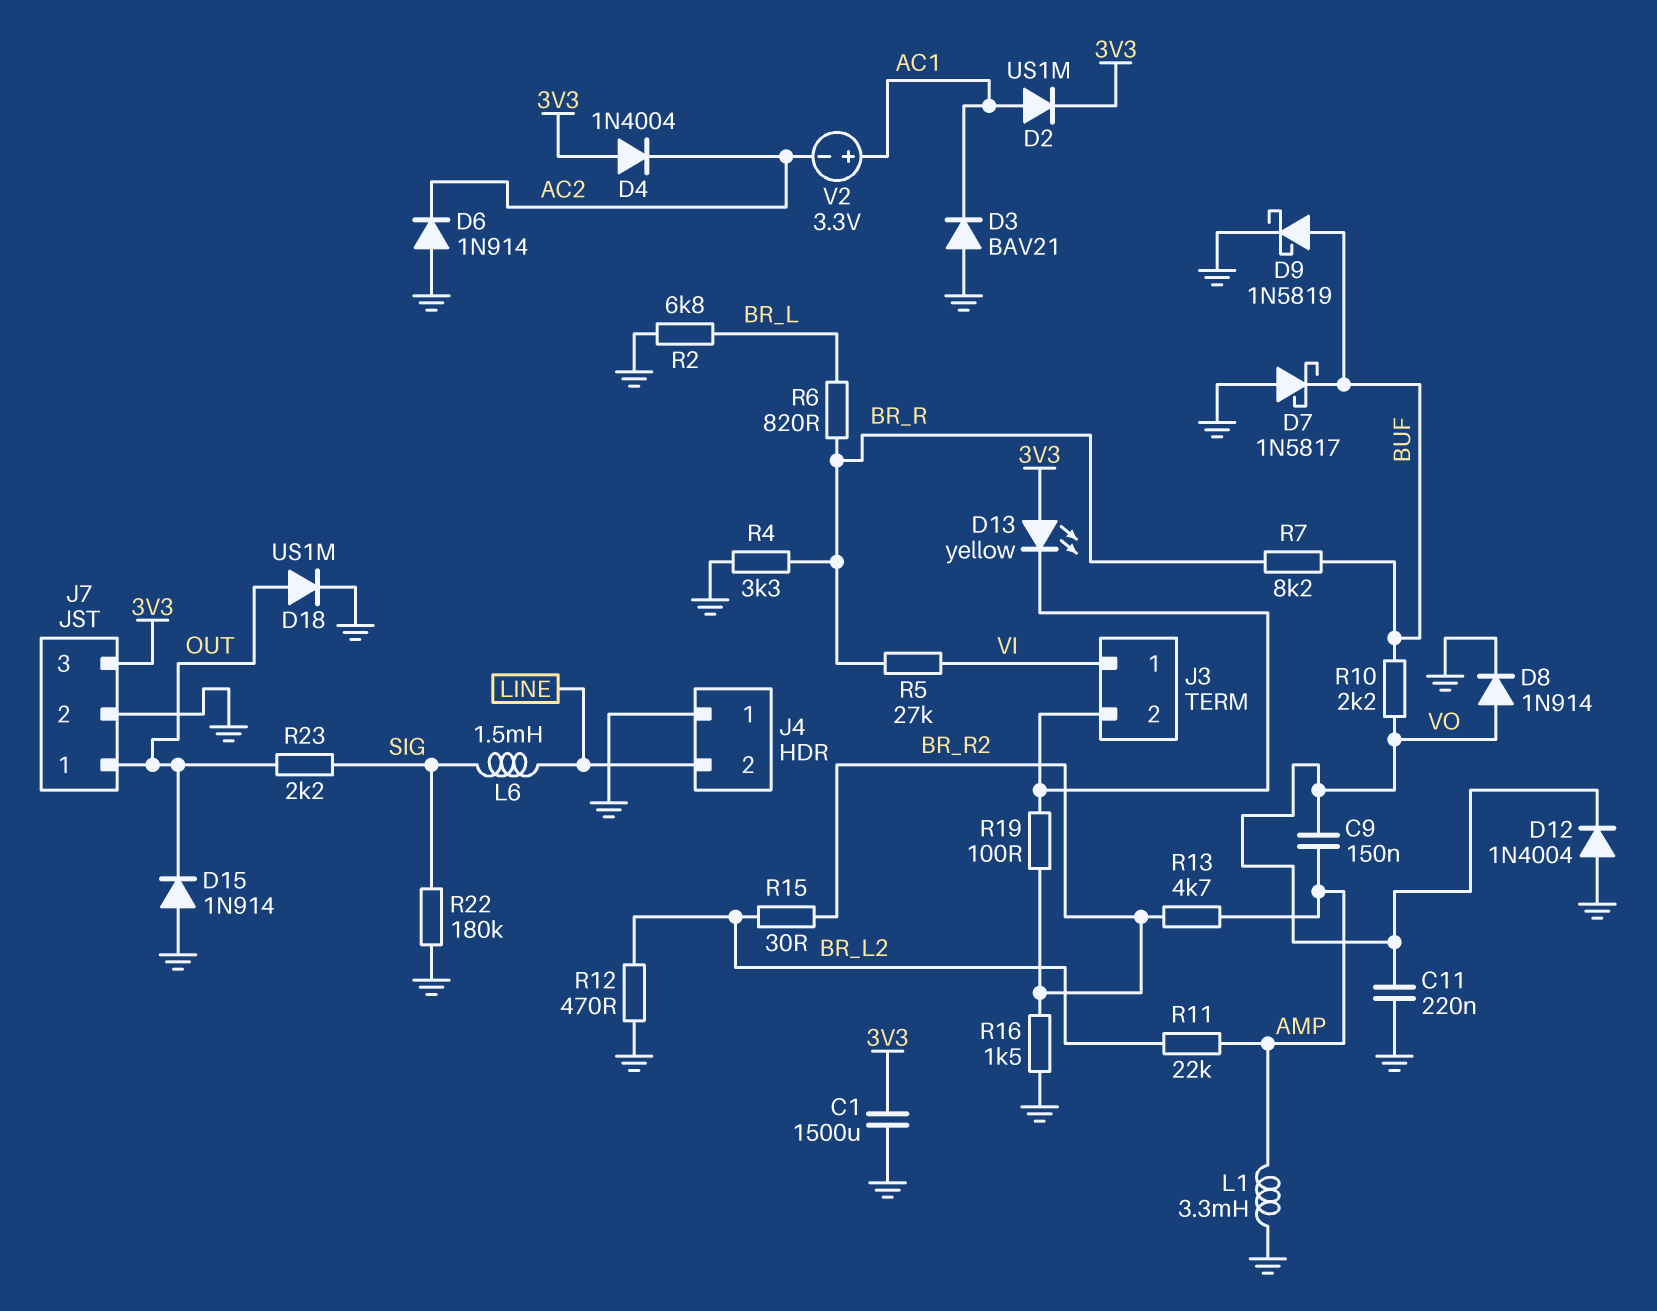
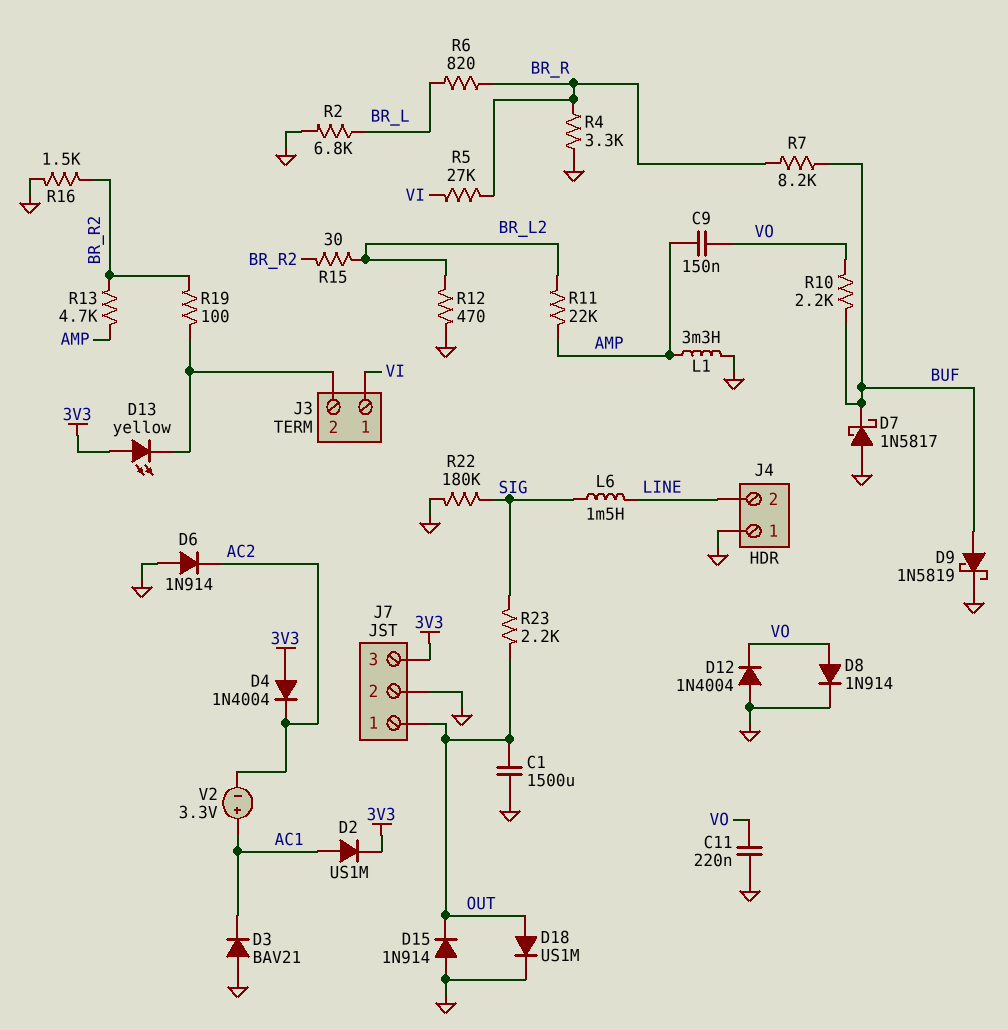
C1: 1500uF (3V3, GND) -> 1500uF (GND, OUT)

